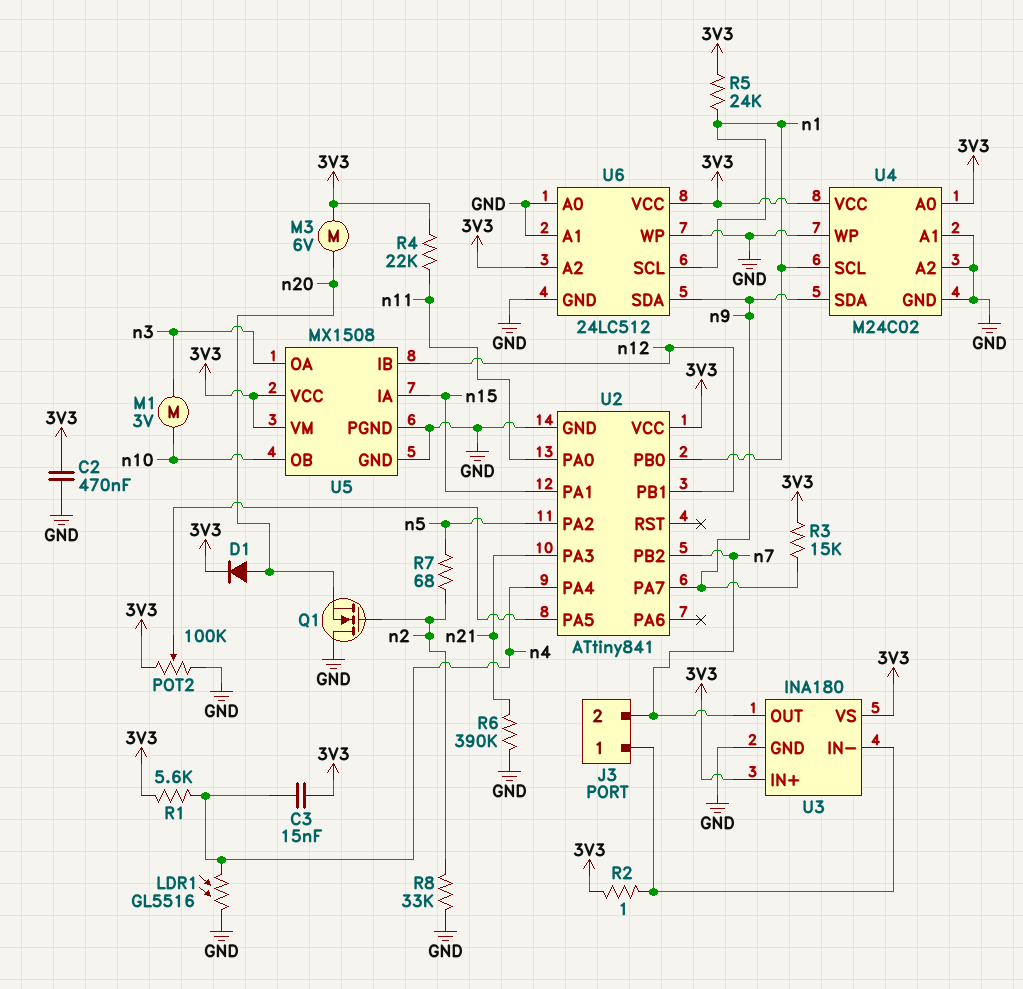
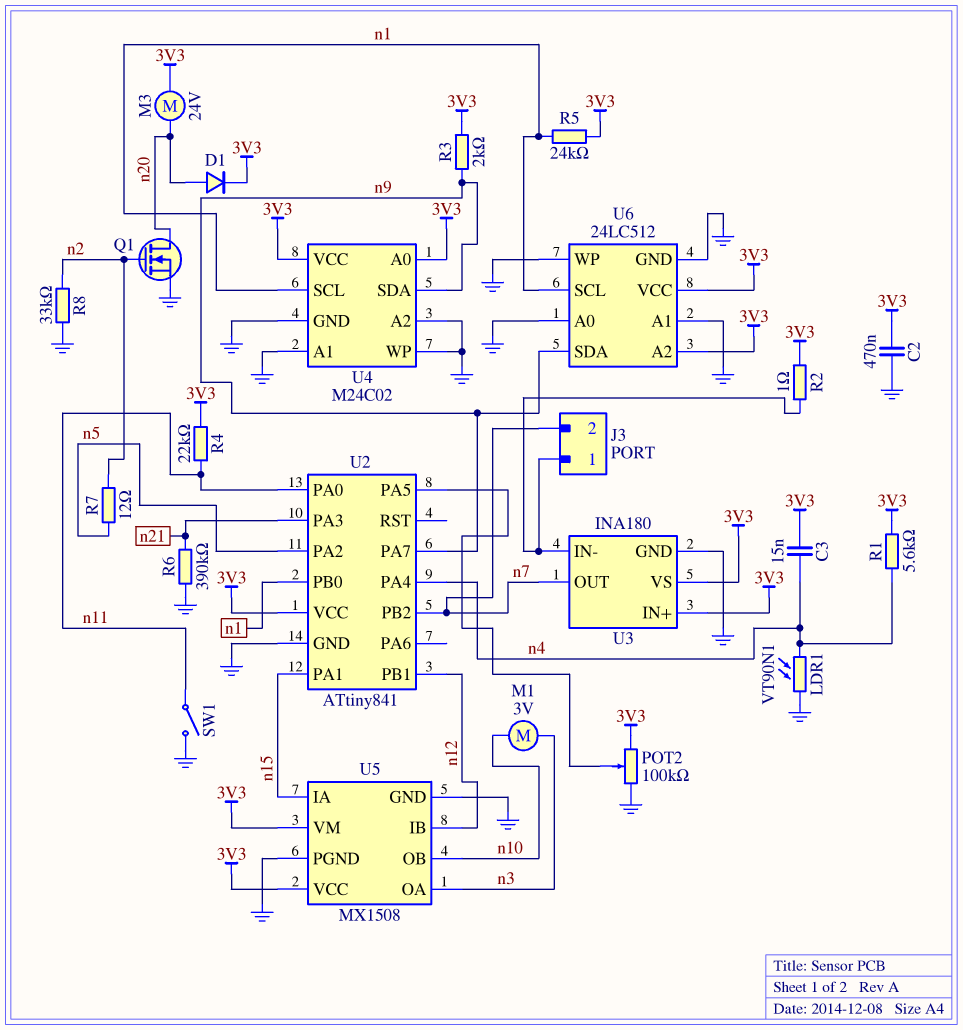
LDR1: GL5516 (GND, n4) -> VT90N1 (GND, n4)
M3: motor 6V (3V3, n20) -> motor 24V (3V3, n20)
Q1: NMOS (G n2, D GND, S n20) -> NMOS (G n2, D n20, S GND)
R3: 15k (3V3, n9) -> 2k (3V3, n9)
R7: 68 (n2, n5) -> 12 (n2, n5)
SW1: none -> switch (GND, n11)

